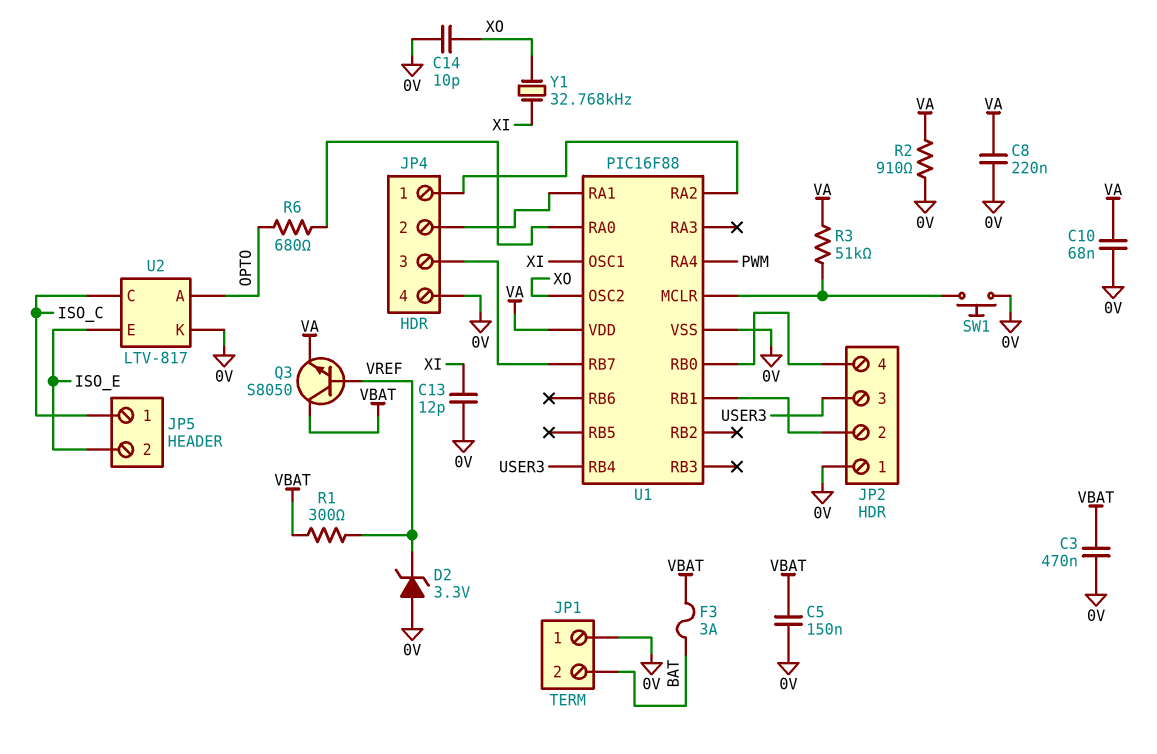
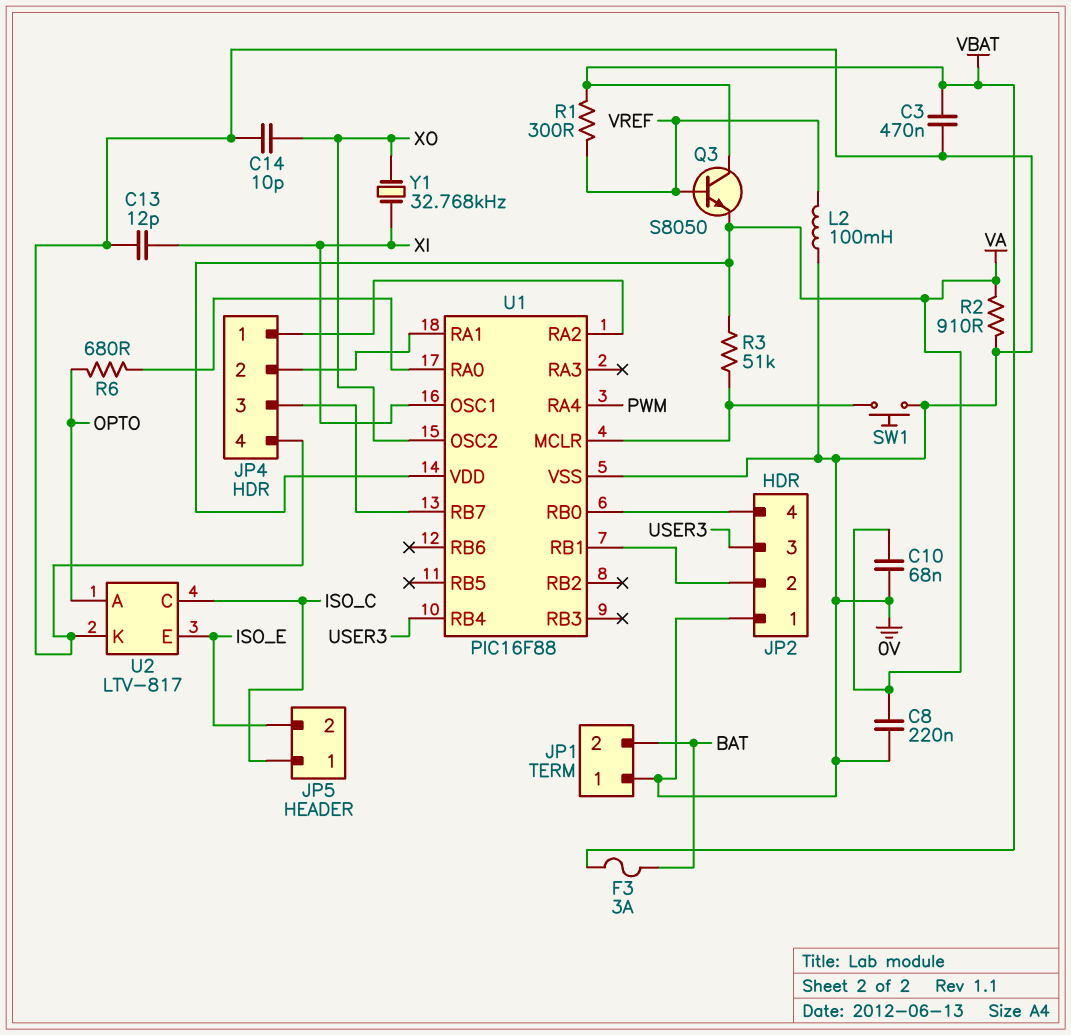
C5: 150nF (0V, VBAT) -> none
D2: zener 3.3V (A 0V, K VREF) -> none
L2: none -> 100mH (0V, VREF)

